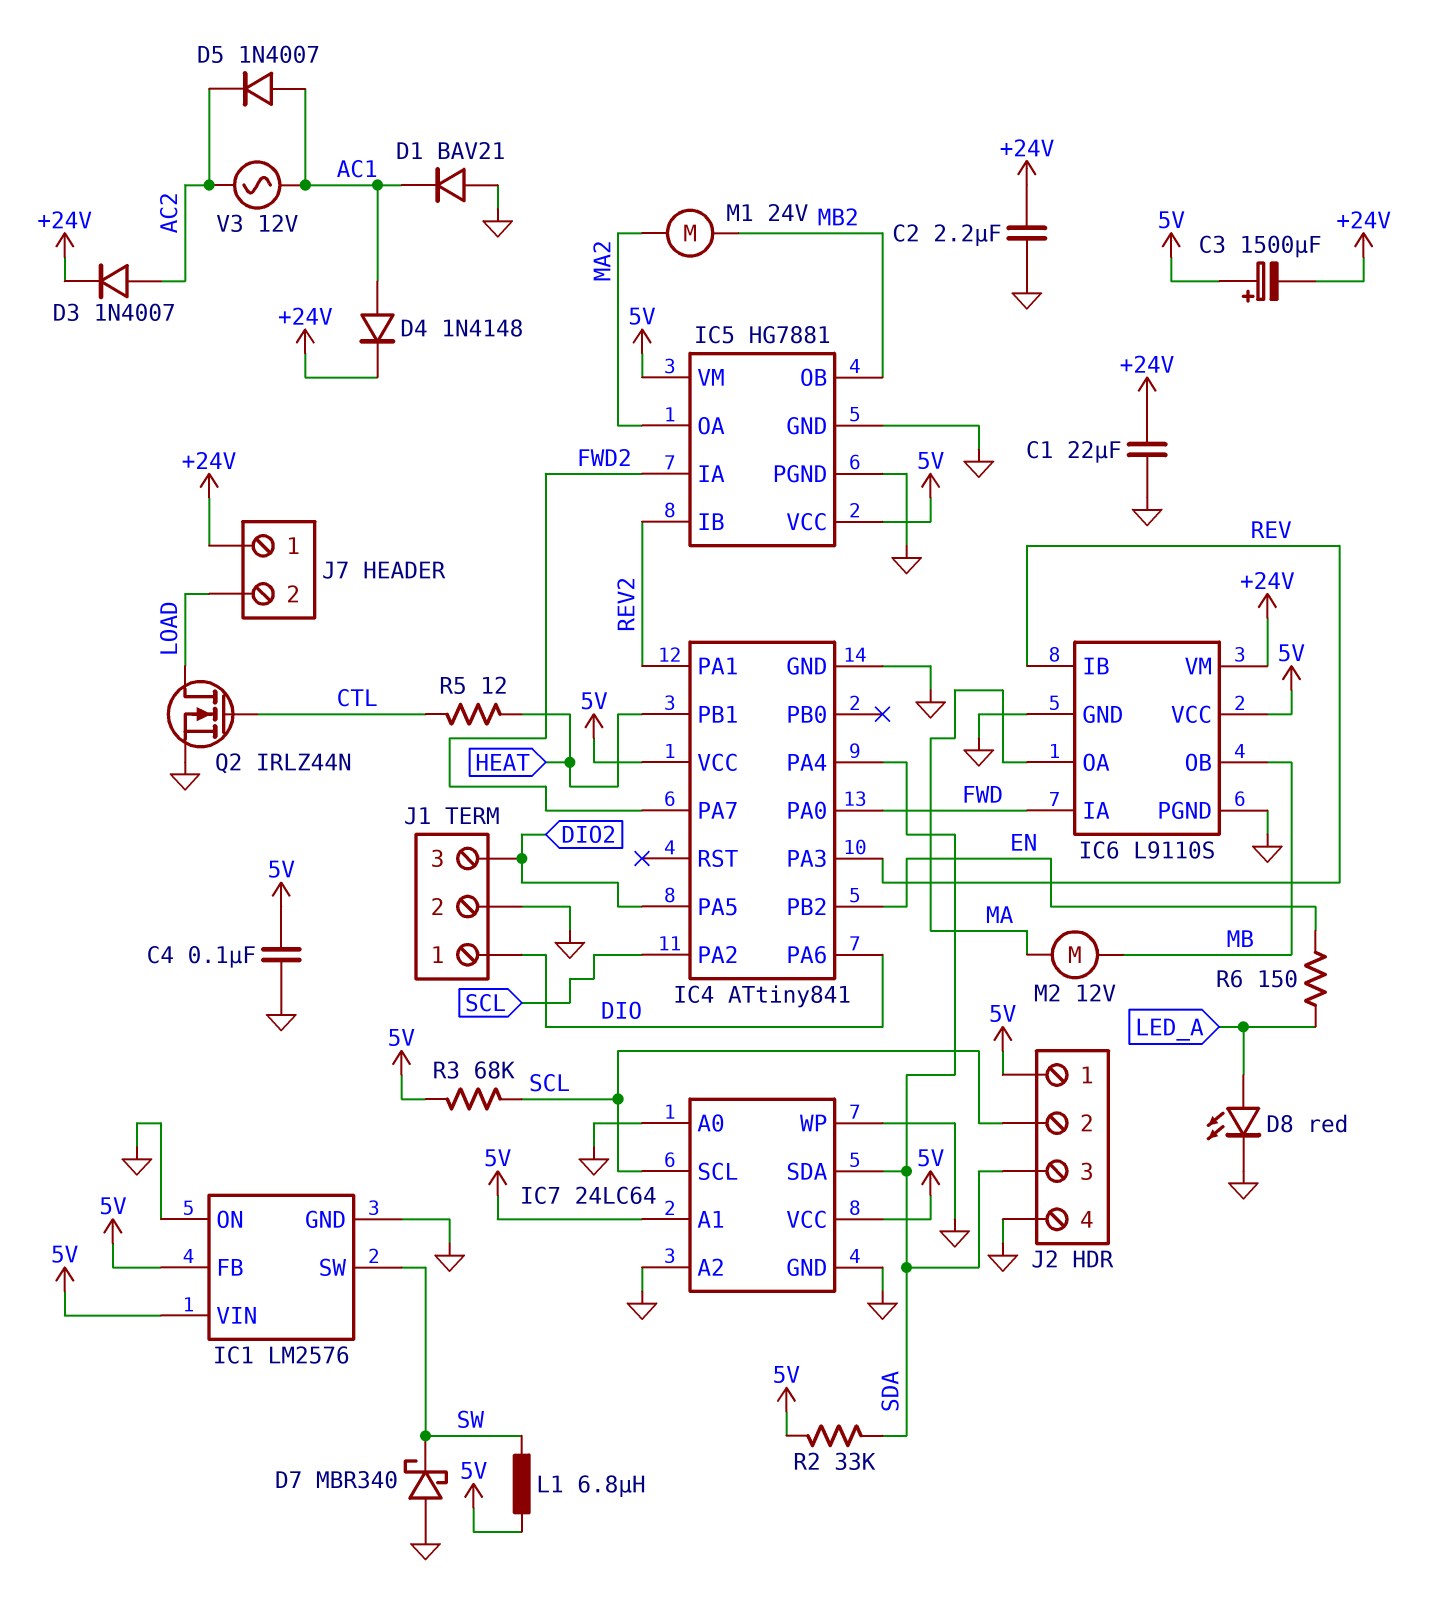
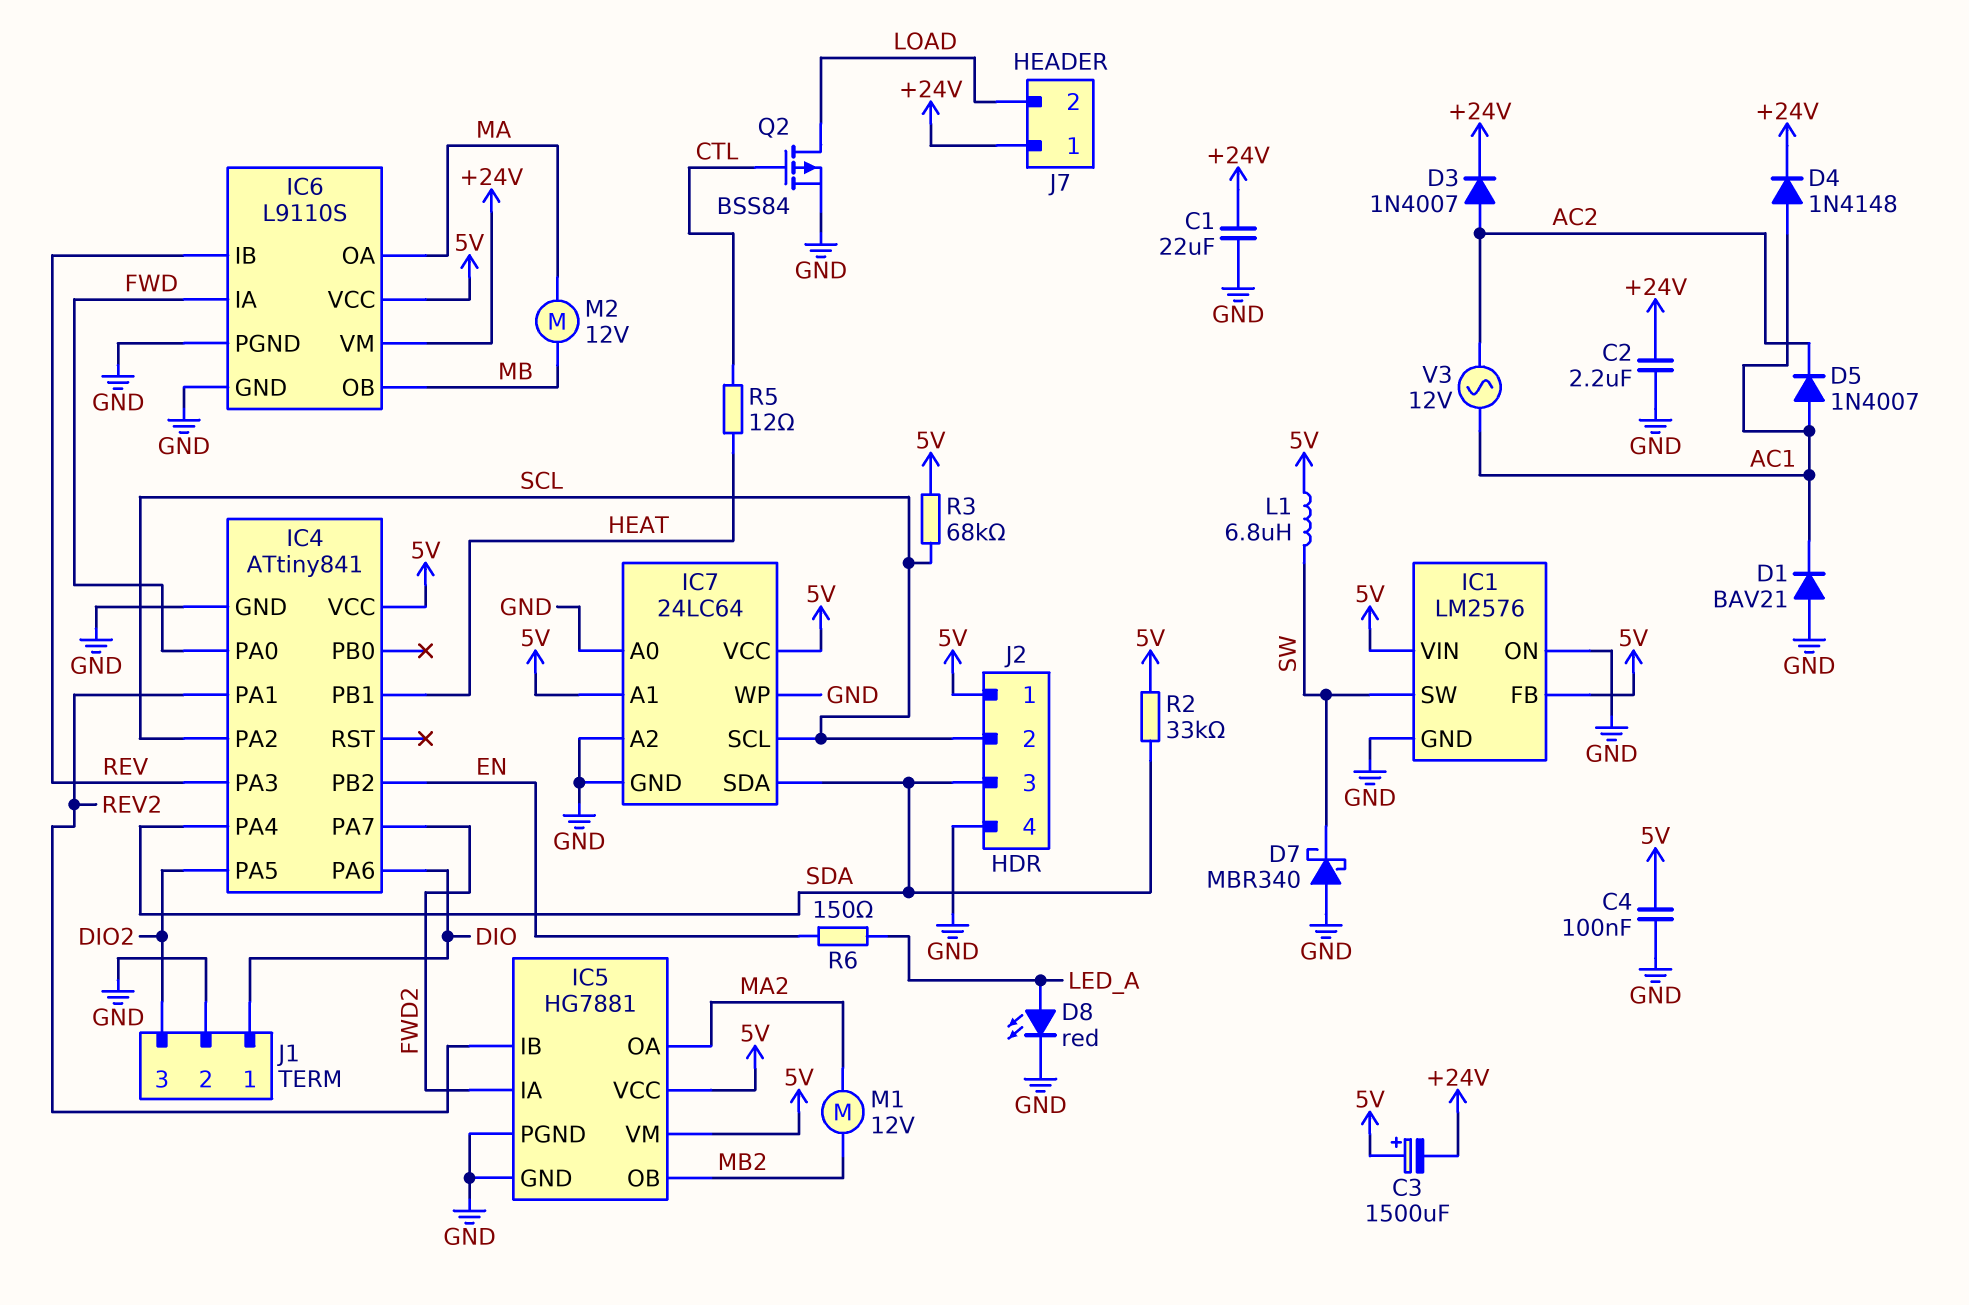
M1: motor 24V (MA2, MB2) -> motor 12V (MA2, MB2)
Q2: NMOS IRLZ44N (G CTL, D LOAD, S GND) -> PMOS BSS84 (G CTL, D LOAD, S GND)

